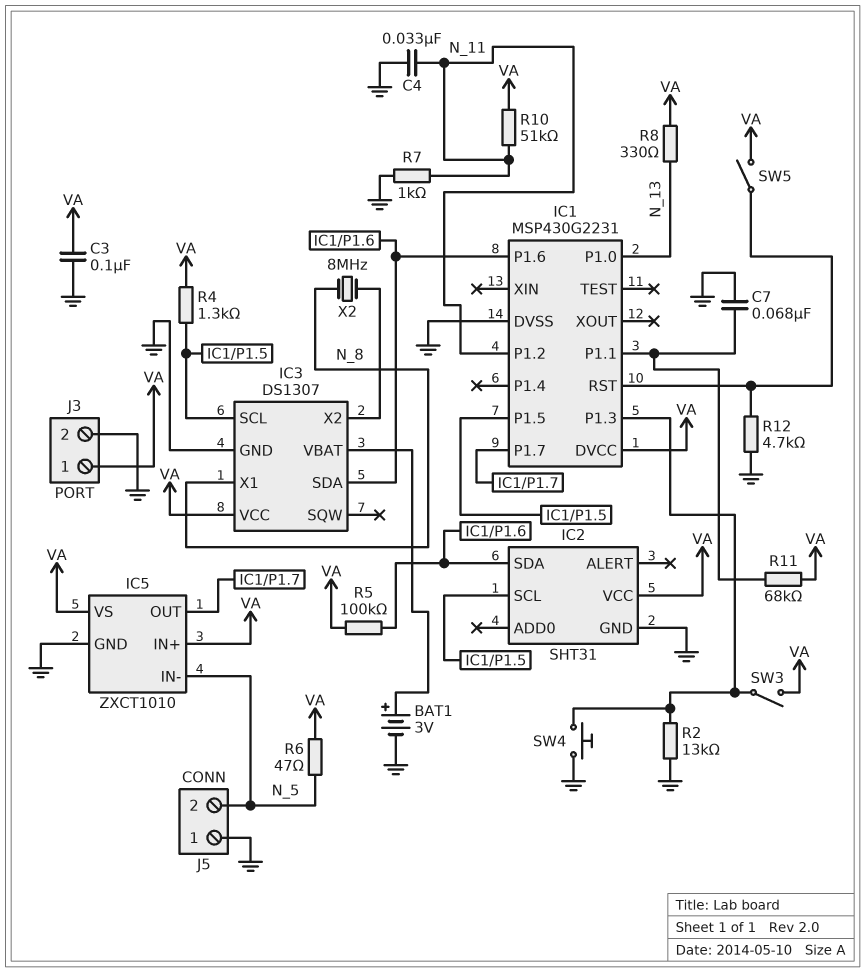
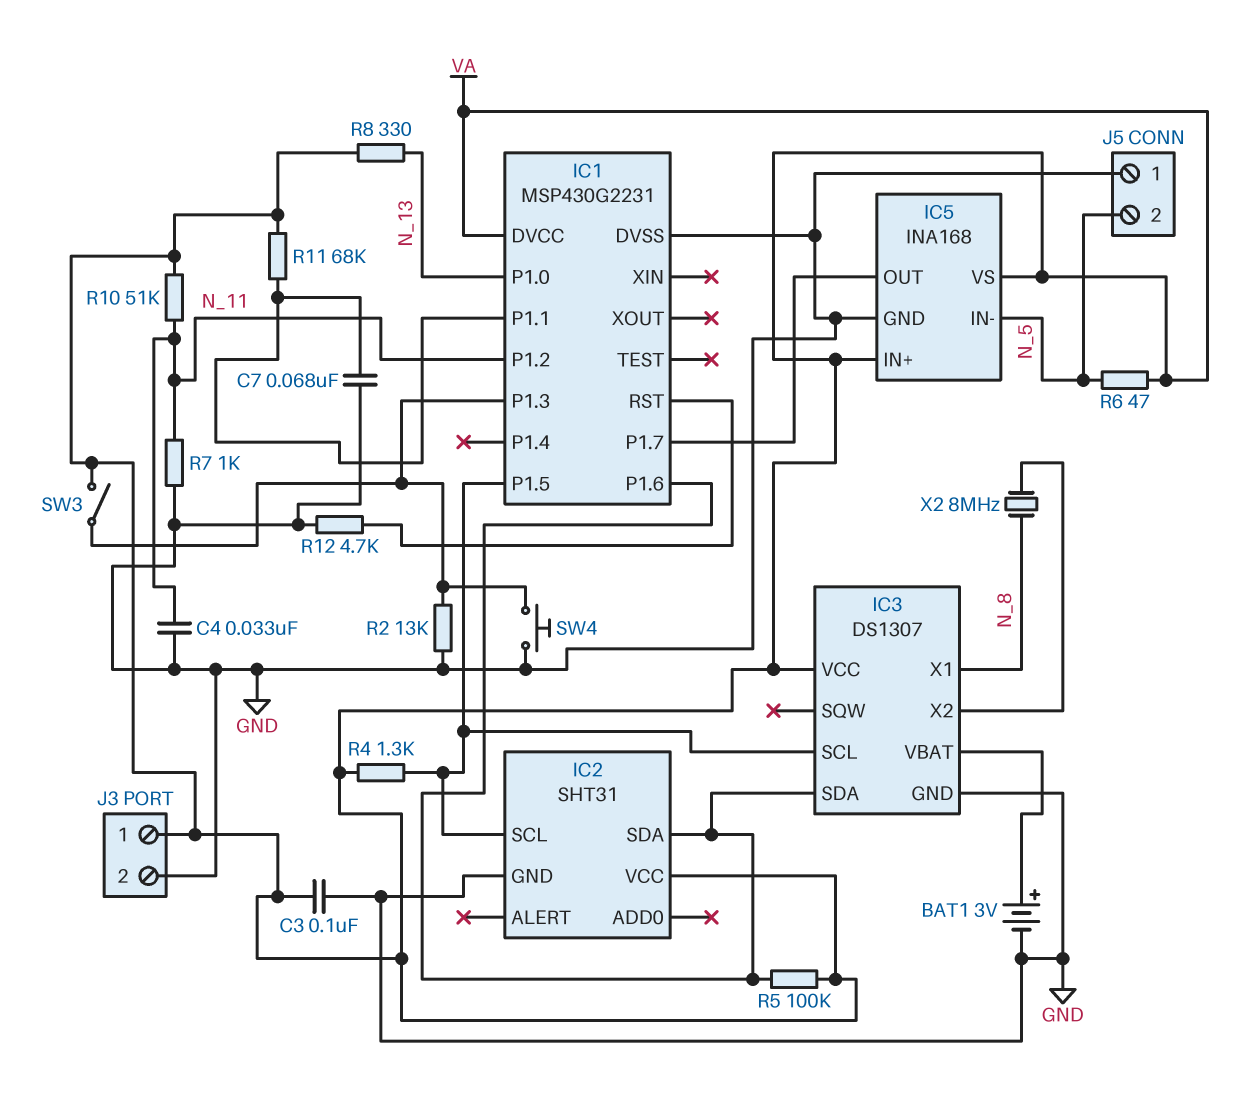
IC5: ZXCT1010 -> INA168
SW5: switch (IC1/RST, VA) -> none

